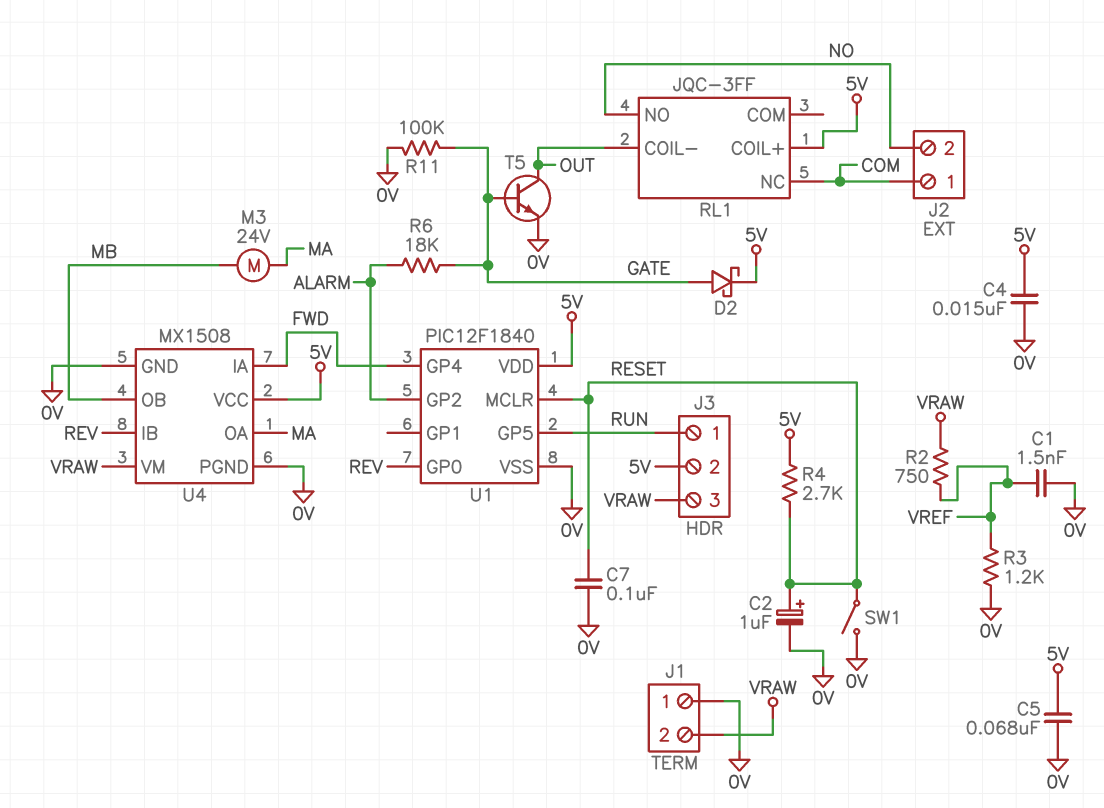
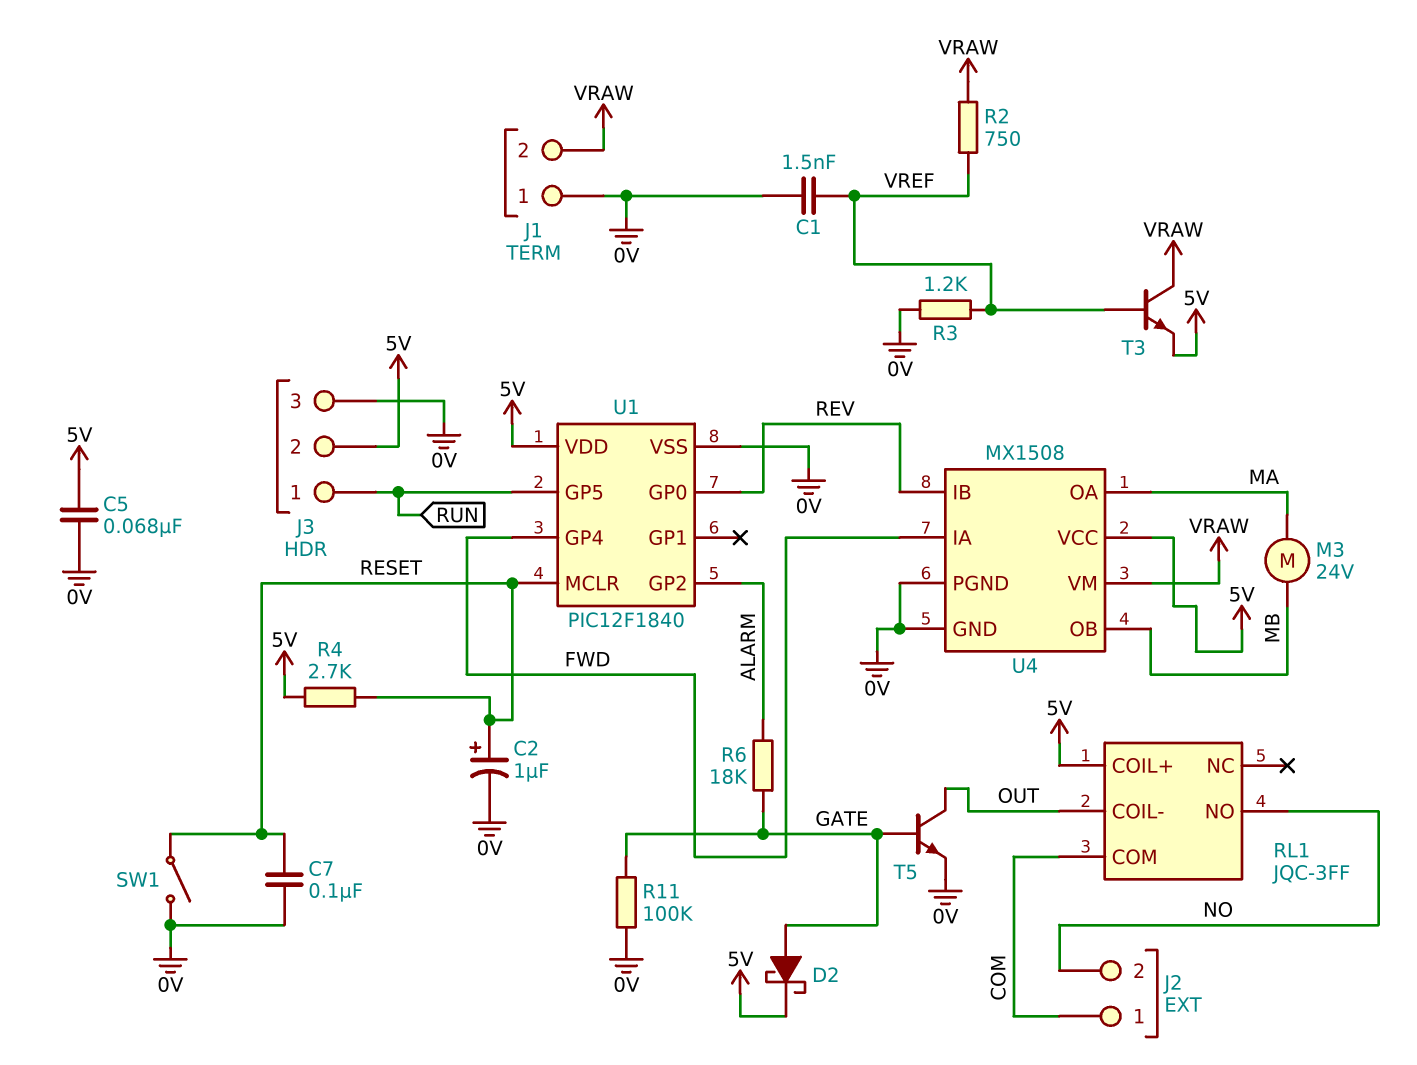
C4: 15nF (0V, 5V) -> none
J3 pin 3: VRAW -> 0V
RL1 pin COM: none -> COM
RL1 pin NC: COM -> none
T3: none -> NPN (B VREF, C VRAW, E 5V)

